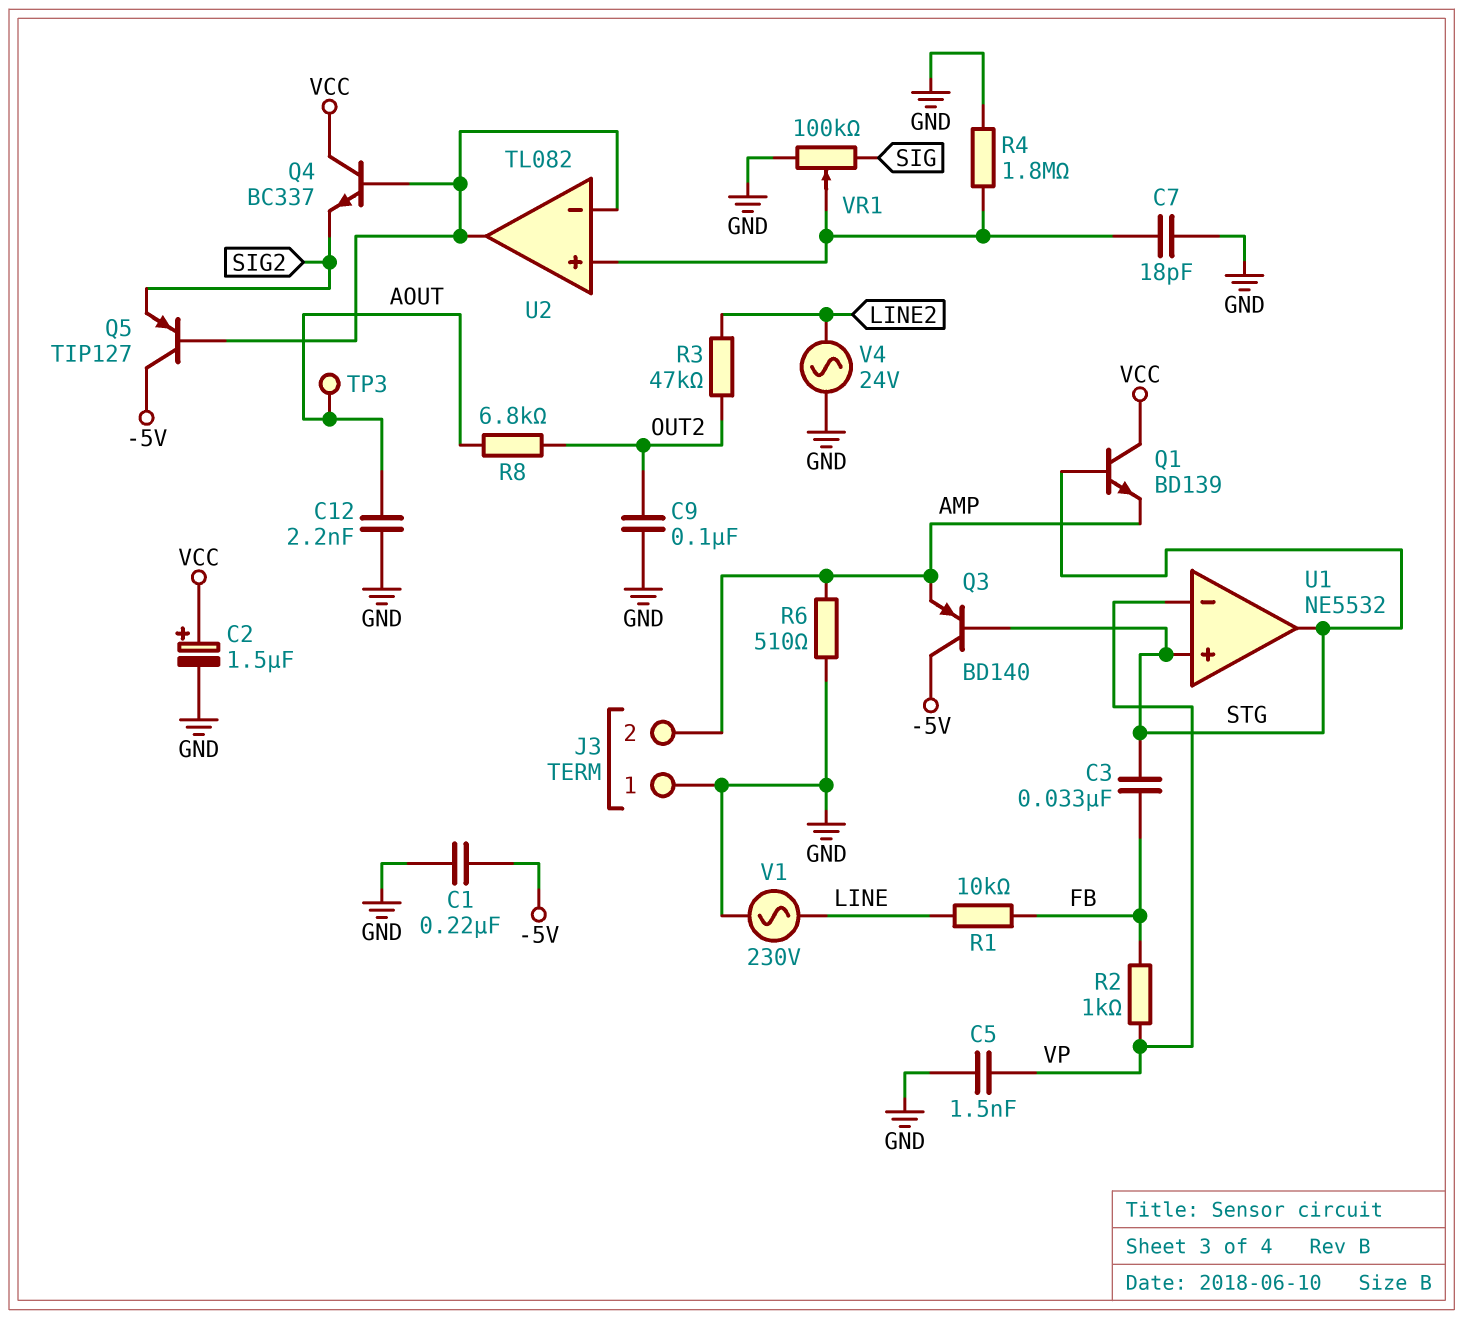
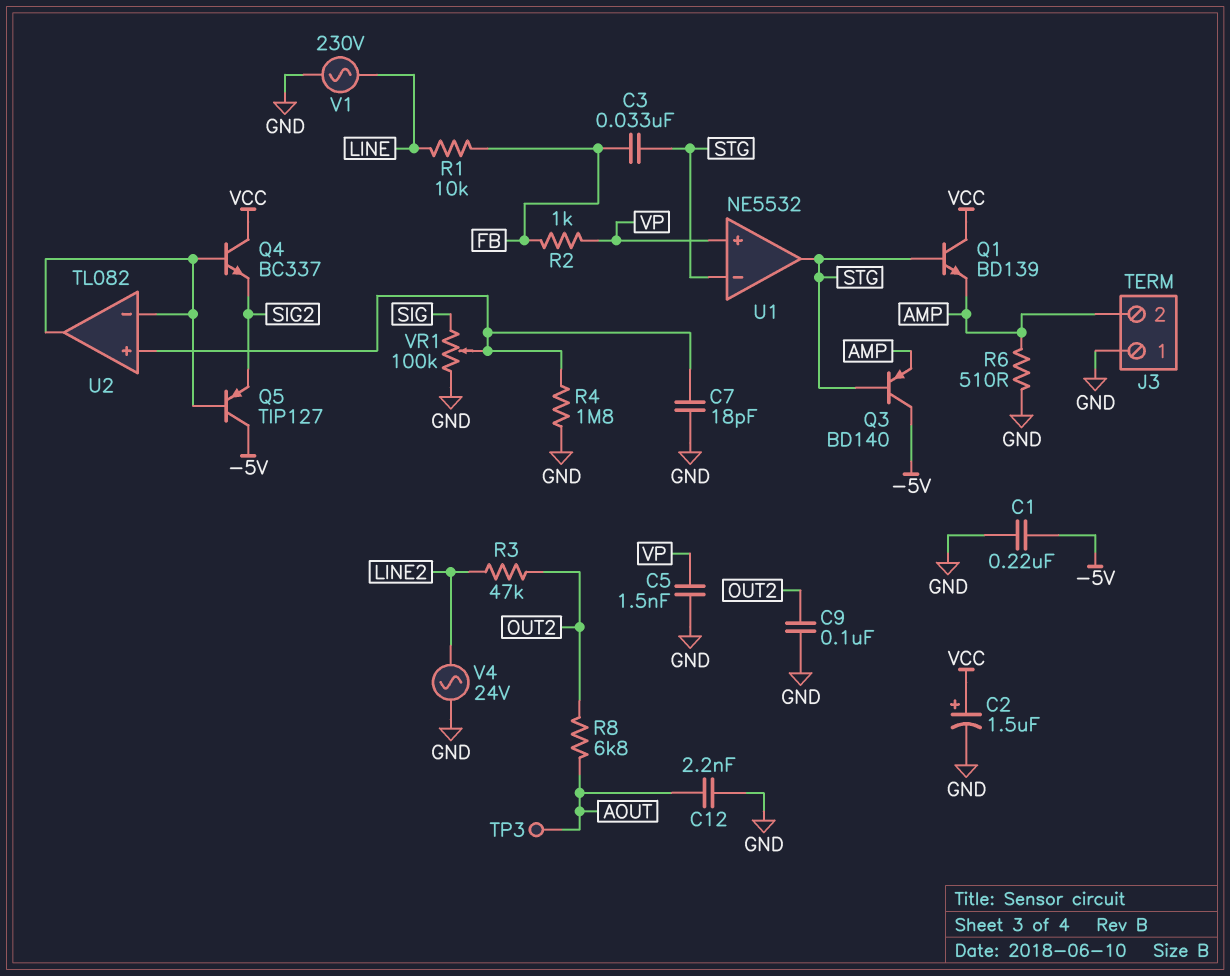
U1 pin in+: STG -> VP
U1 pin in-: VP -> STG

